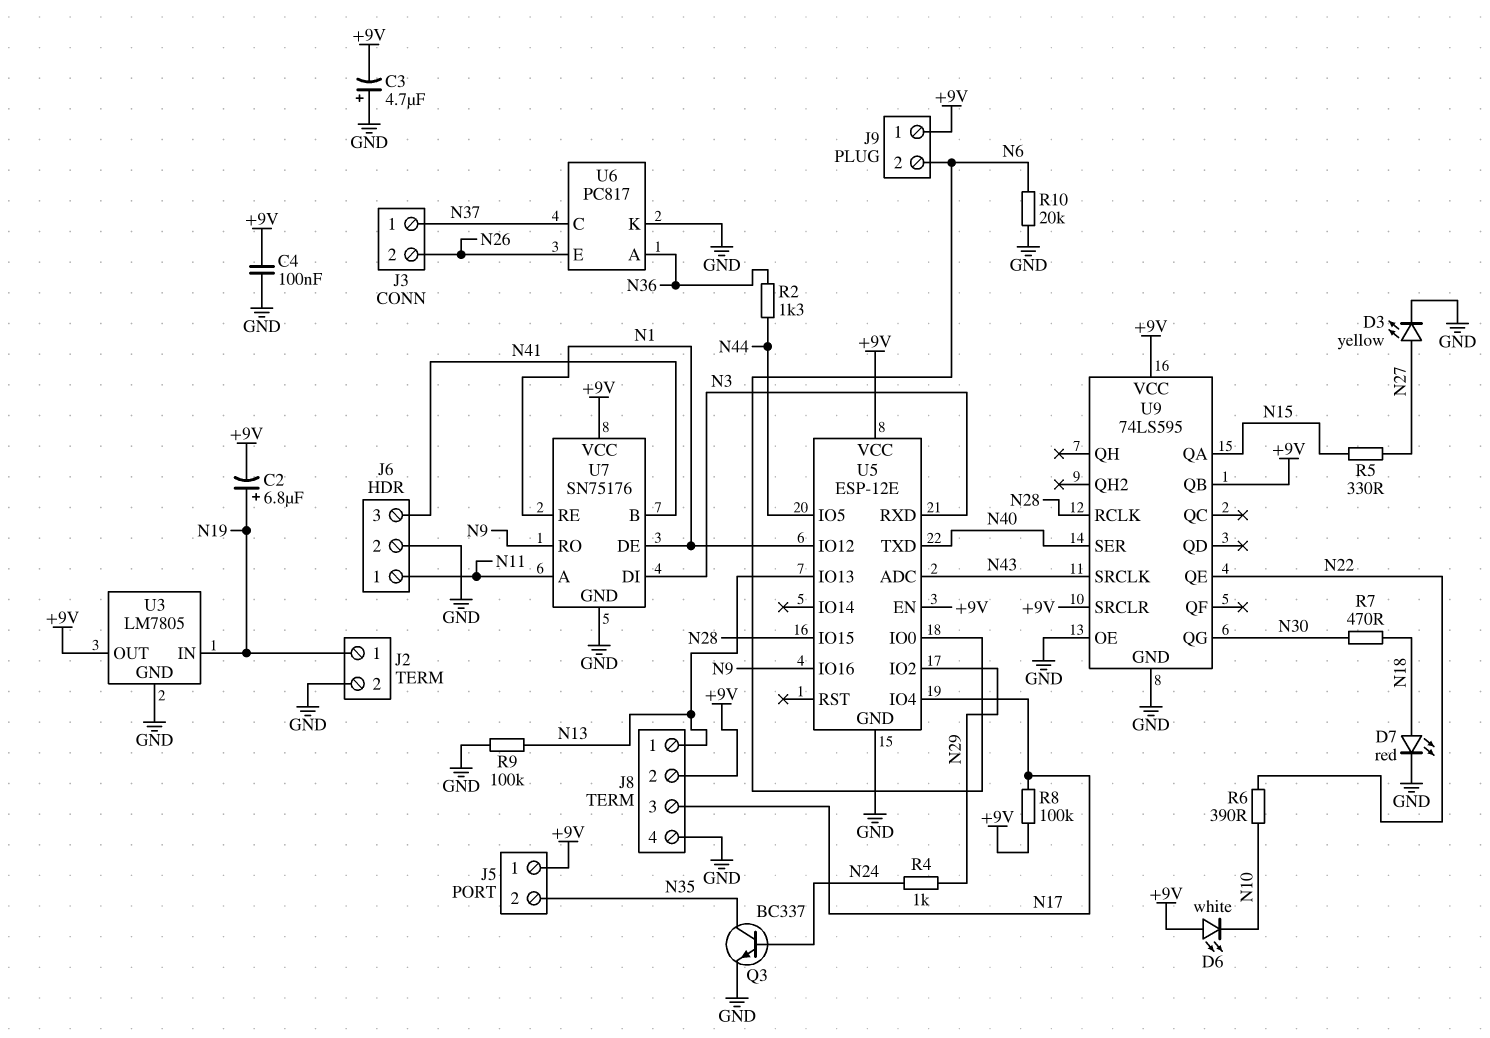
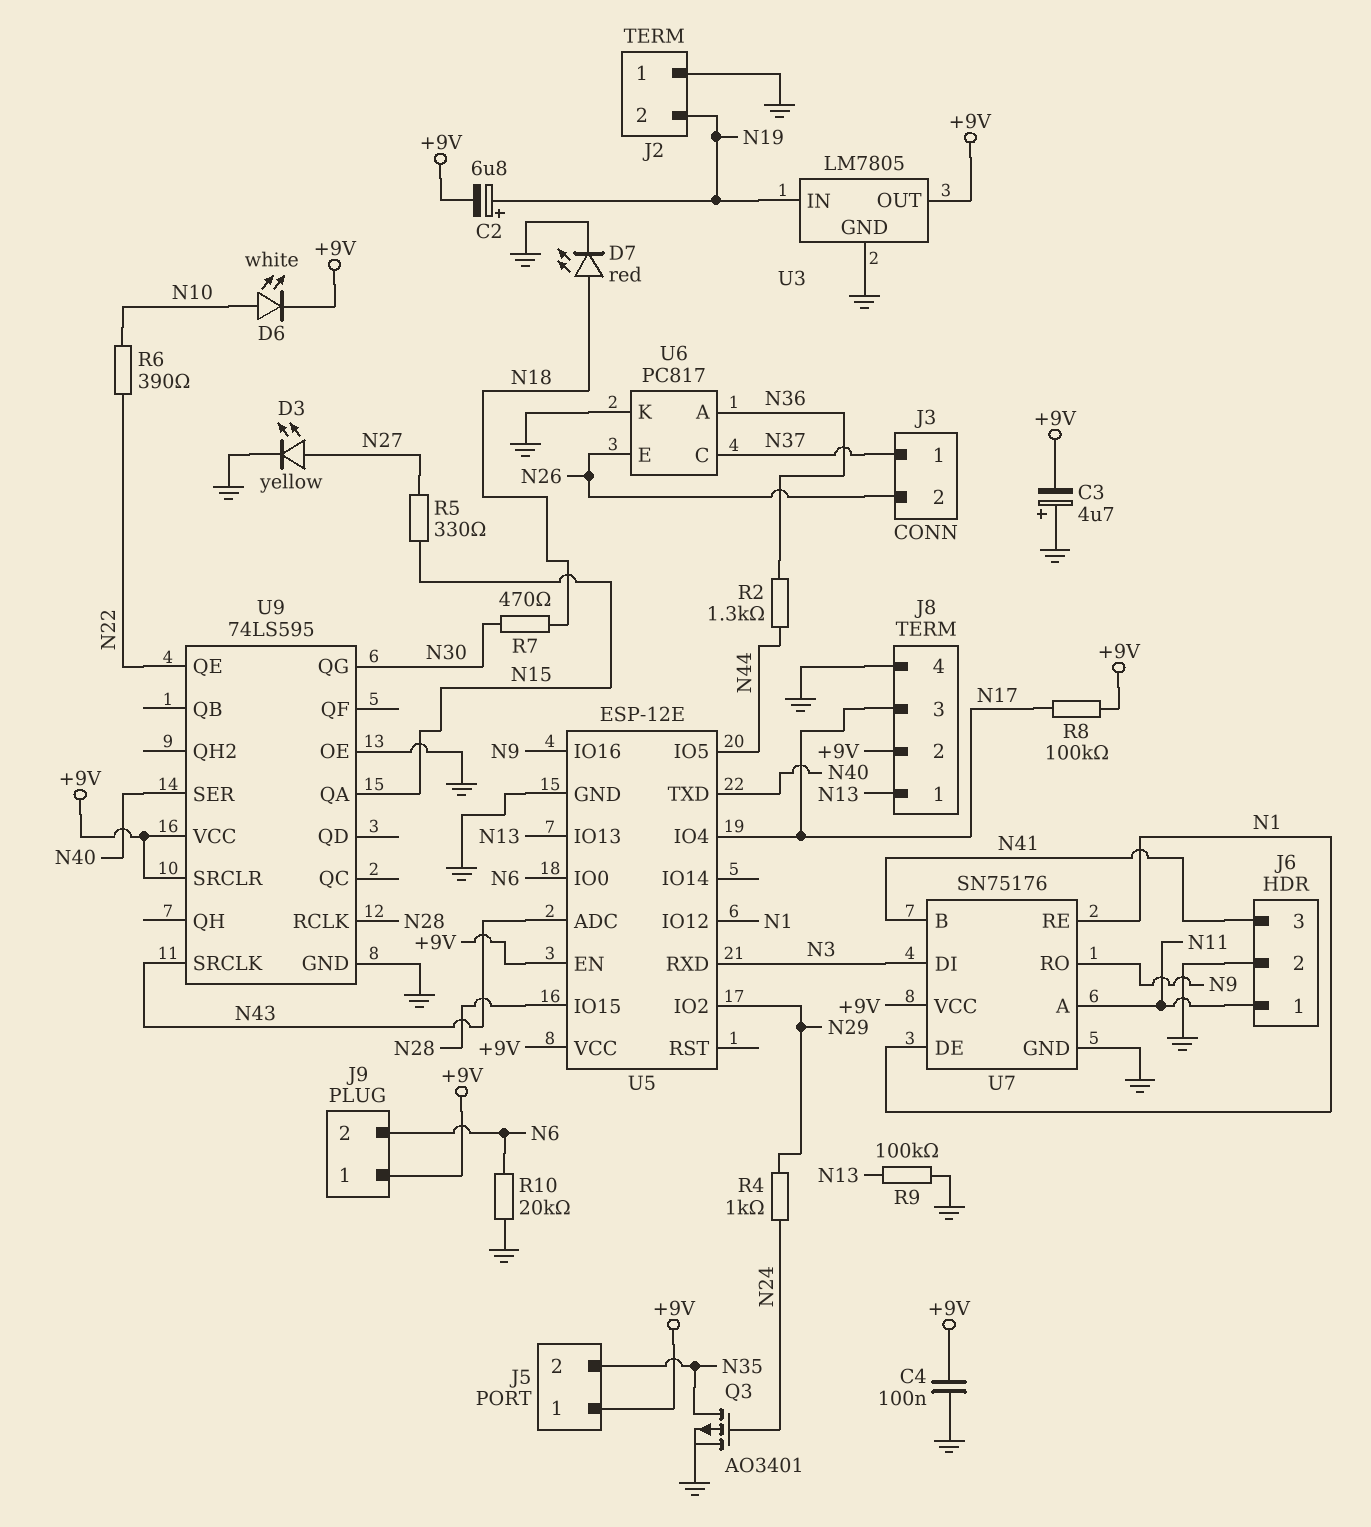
D6: LED white (A +9V, K N10) -> LED white (A N10, K +9V)
J2 pin 1: N19 -> GND
J2 pin 2: GND -> N19
Q3: NPN BC337 (B N24, C N35, E GND) -> PMOS AO3401 (G N24, D N35, S GND)
U9 pin QB: +9V -> none

